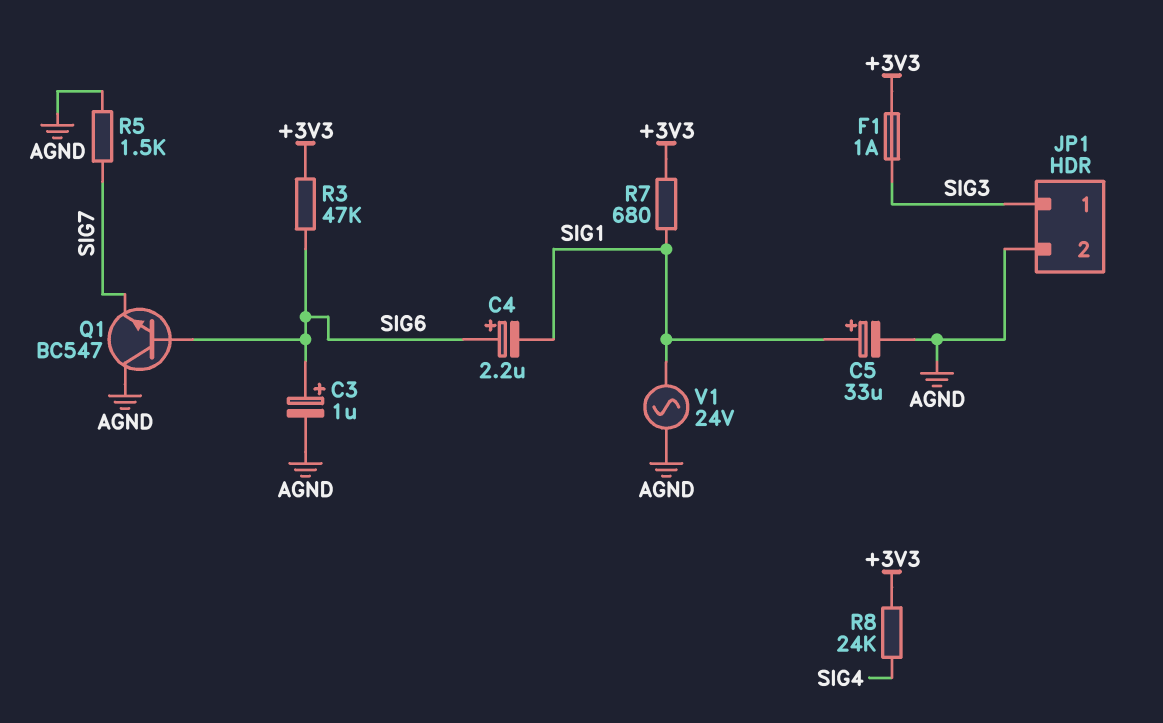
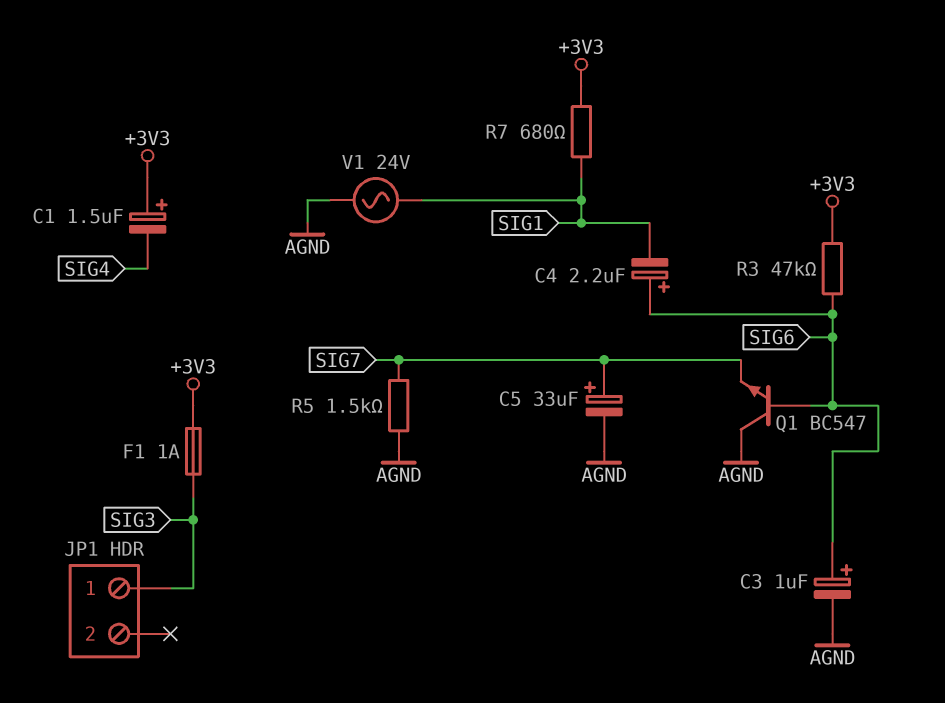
C1: none -> 1.5uF (plus +3V3, minus SIG4)
C5: 33uF (plus SIG1, minus AGND) -> 33uF (plus SIG7, minus AGND)
JP1 pin 2: AGND -> none
R8: 24k (+3V3, SIG4) -> none

